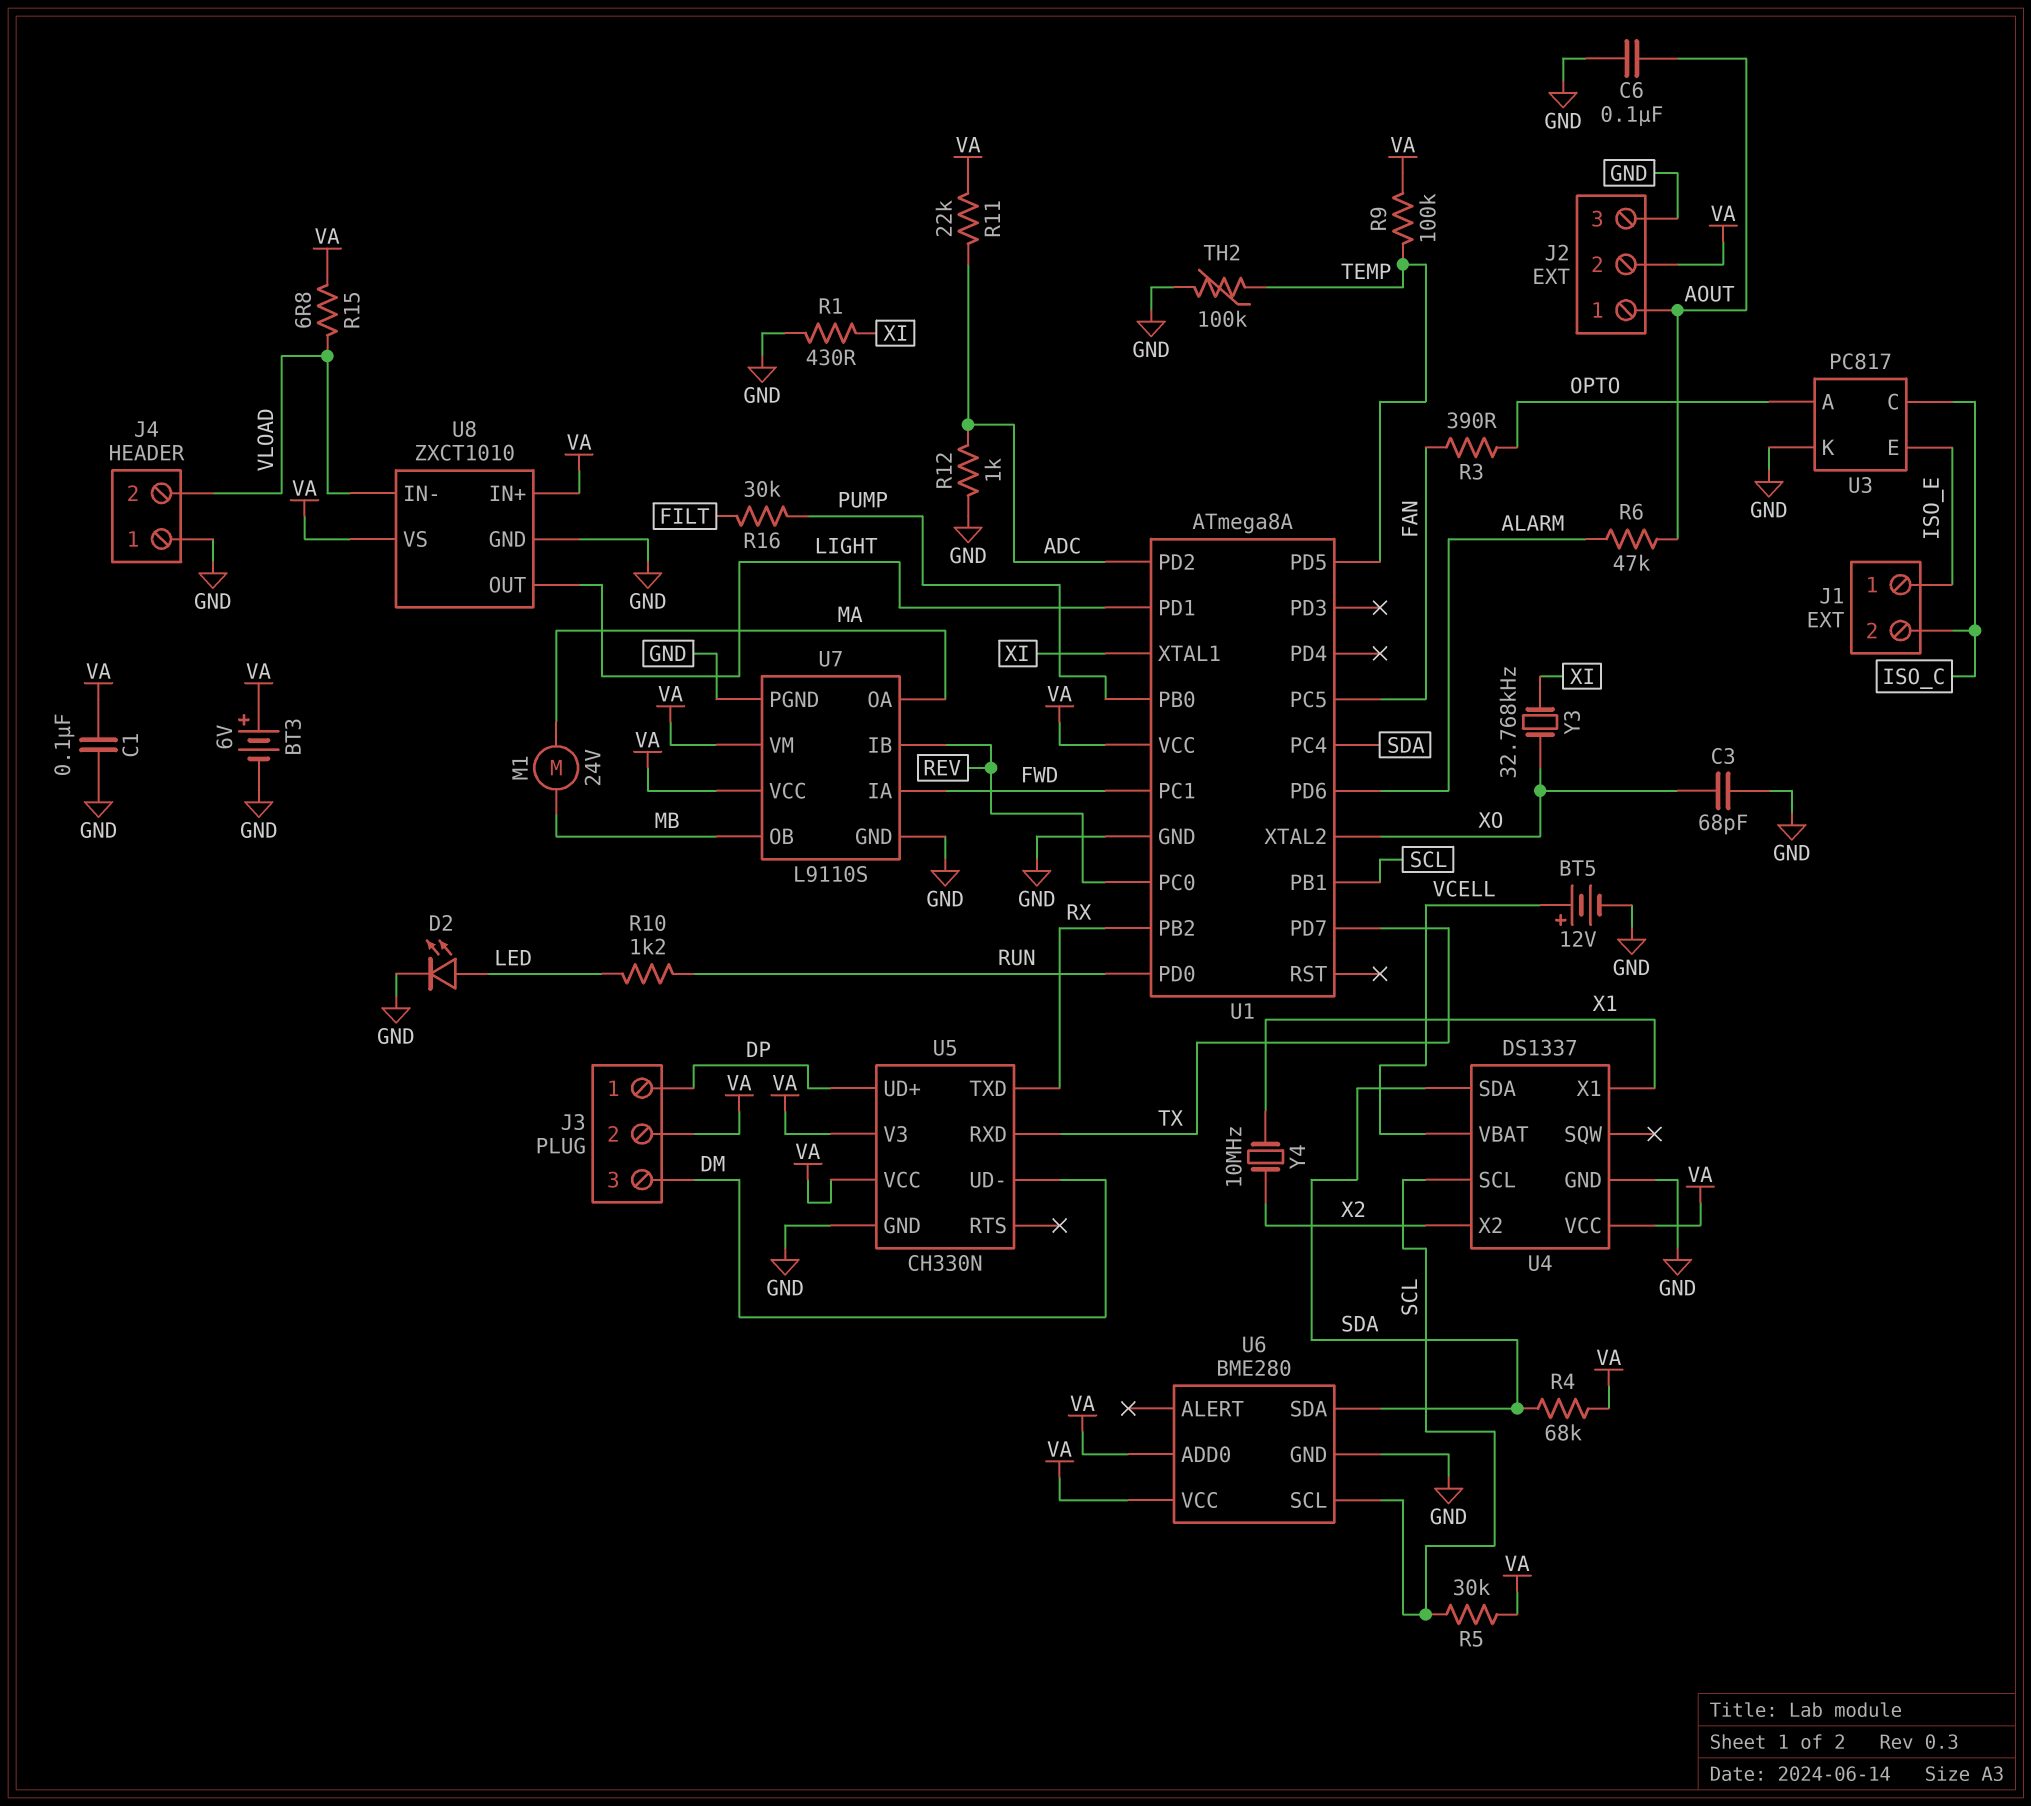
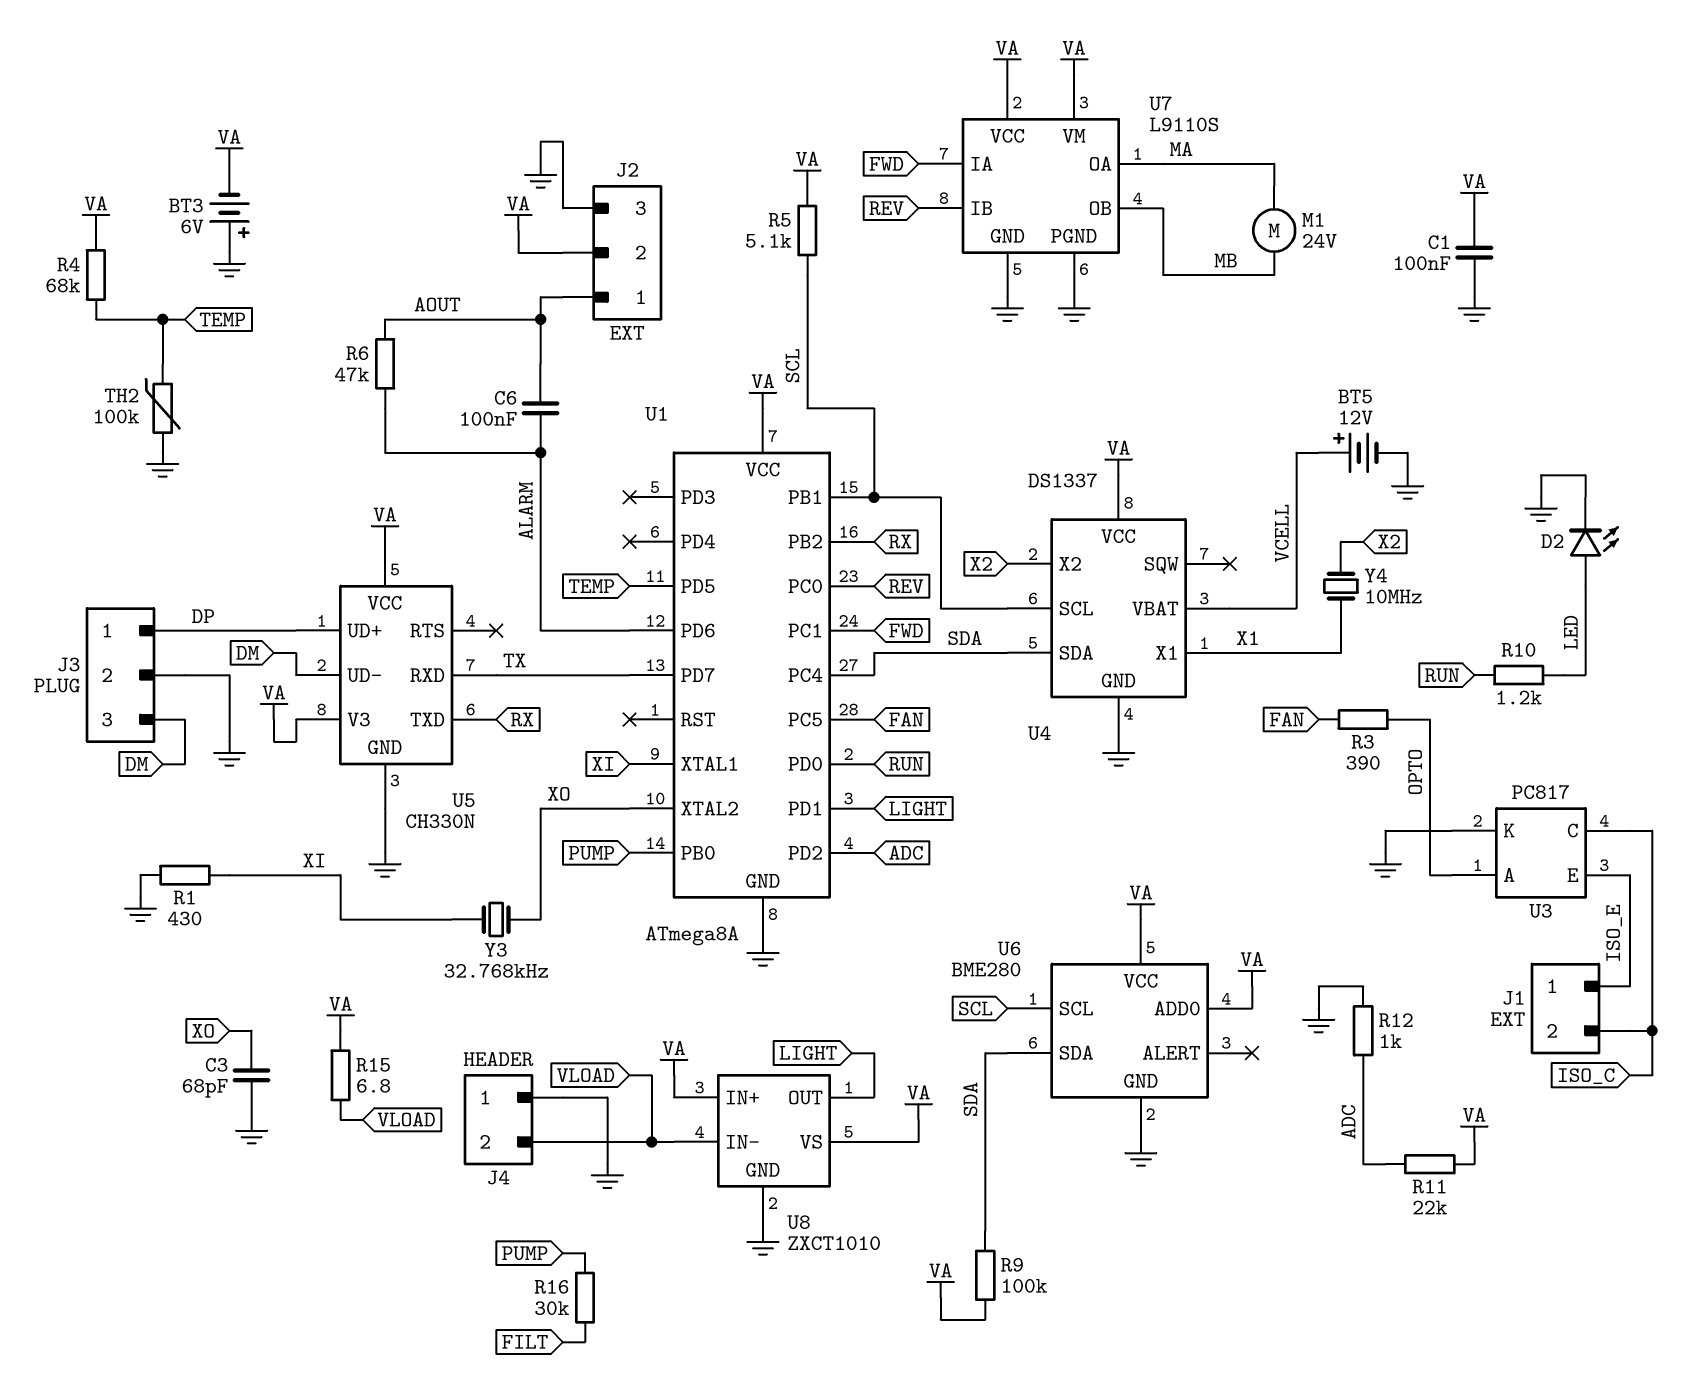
BT3: 6V (plus VA, minus GND) -> 6V (plus GND, minus VA)
C6: 100nF (AOUT, GND) -> 100nF (ALARM, AOUT)
J3 pin 2: VA -> GND
R4: 68k (SDA, VA) -> 68k (TEMP, VA)
R5: 30k (SCL, VA) -> 5.1k (SCL, VA)
R9: 100k (TEMP, VA) -> 100k (SDA, VA)

